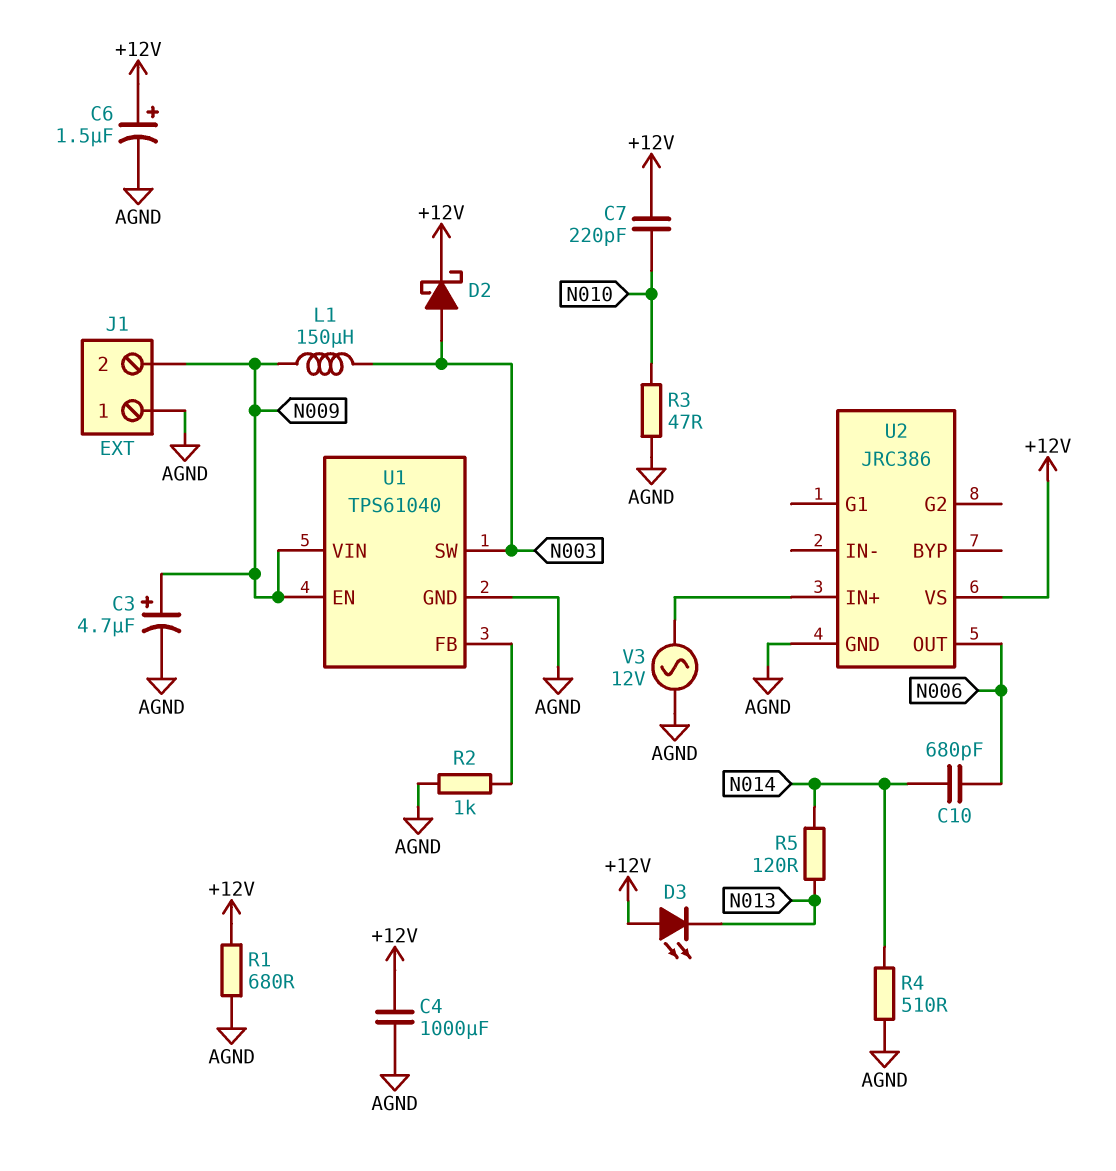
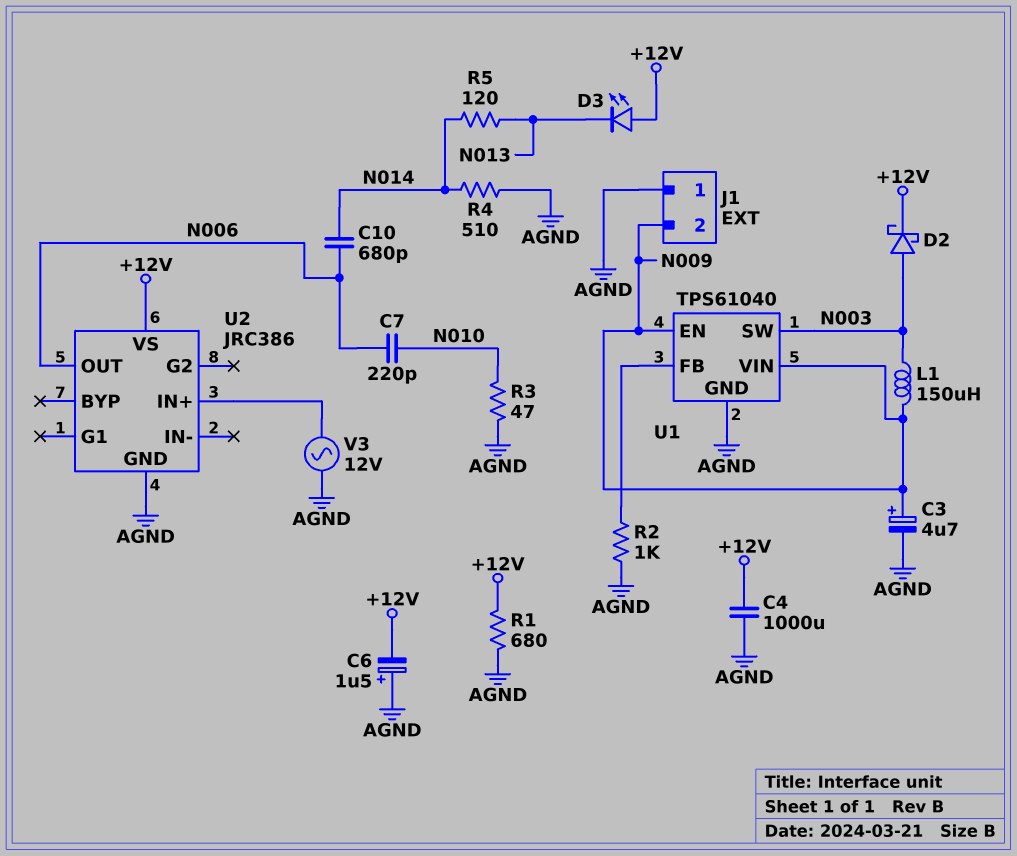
C6: 1.5uF (plus +12V, minus AGND) -> 1.5uF (plus AGND, minus +12V)
C7: 220pF (+12V, N010) -> 220pF (N006, N010)

